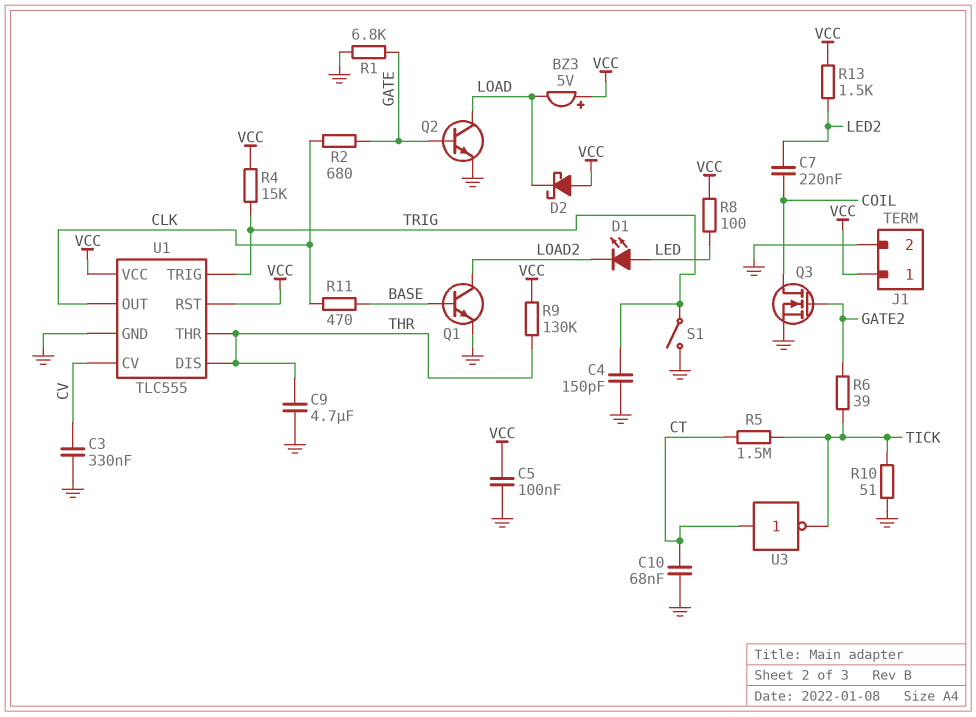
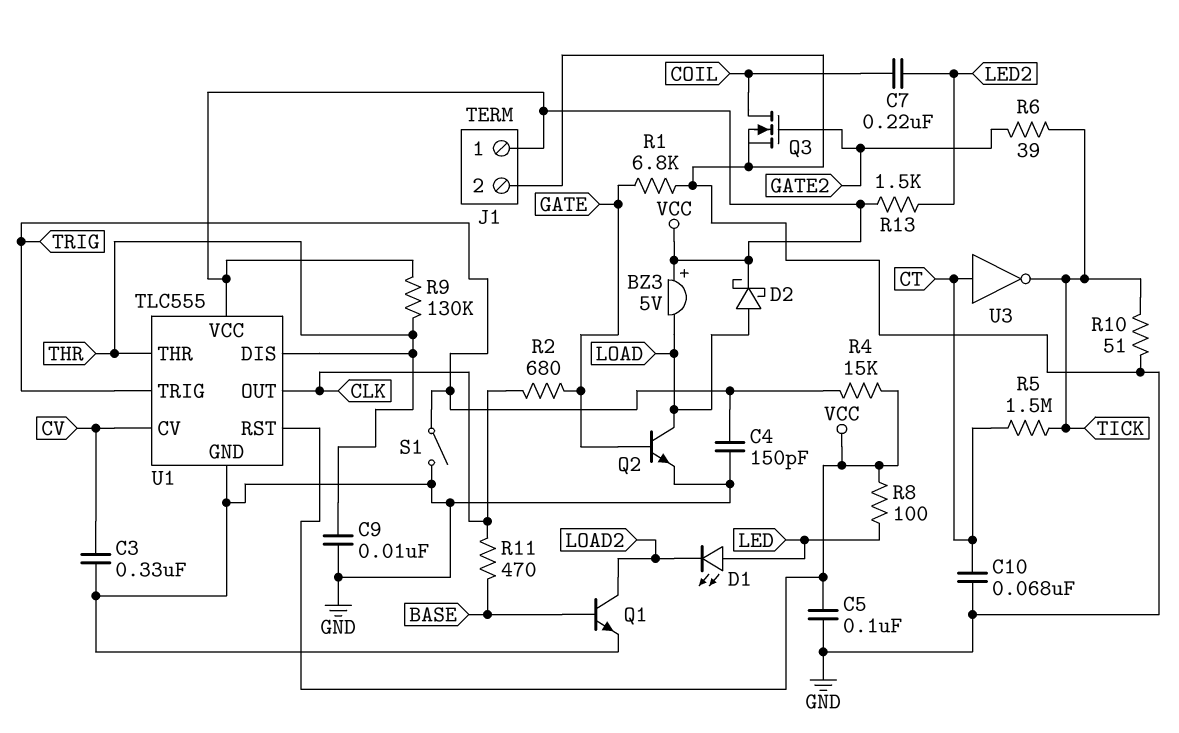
C9: 4.7uF (GND, THR) -> 10nF (GND, THR)
D2: schottky (A VCC, K LOAD) -> schottky (A LOAD, K VCC)

